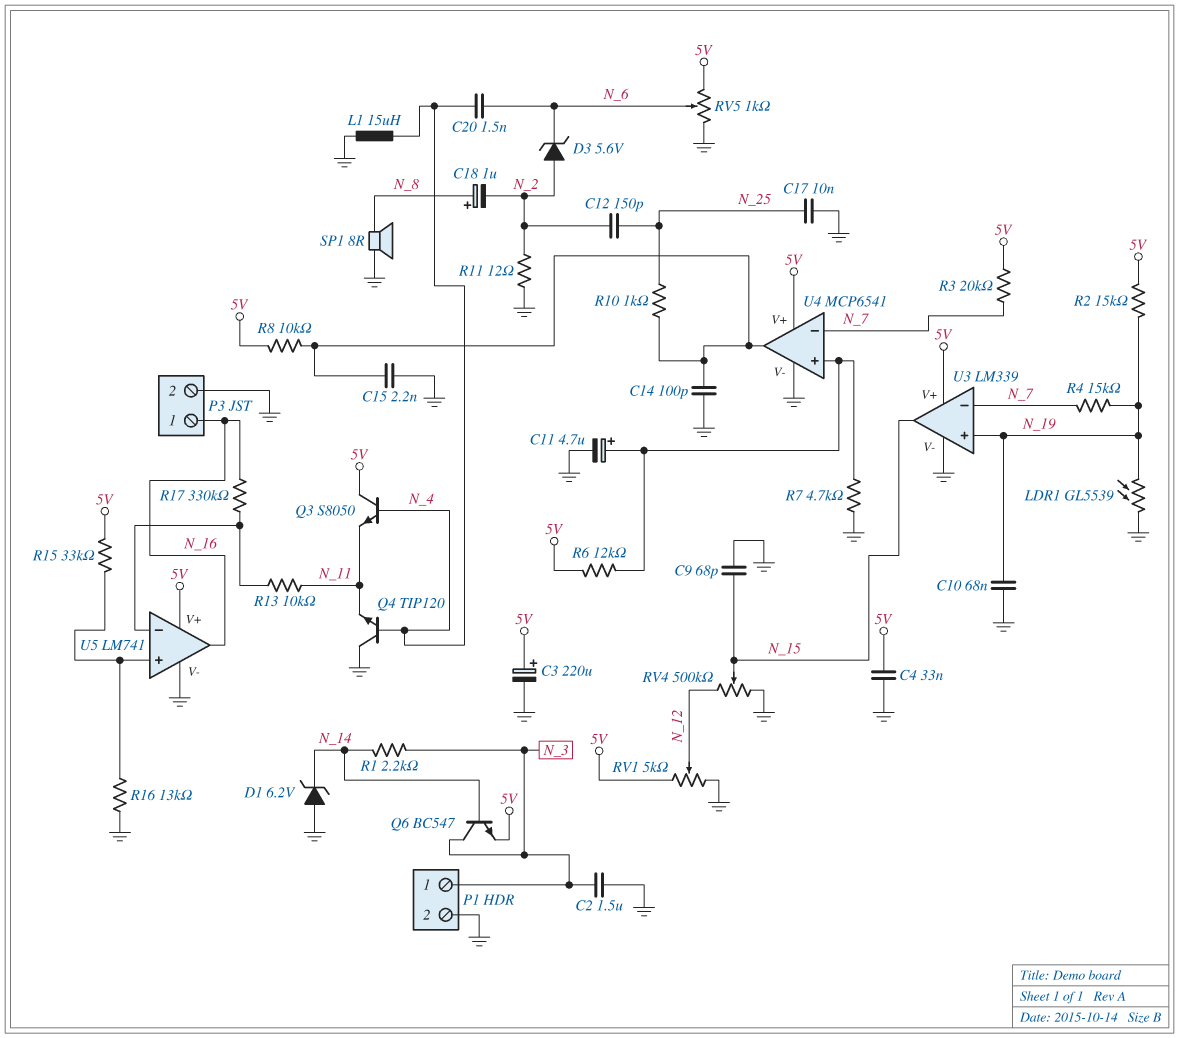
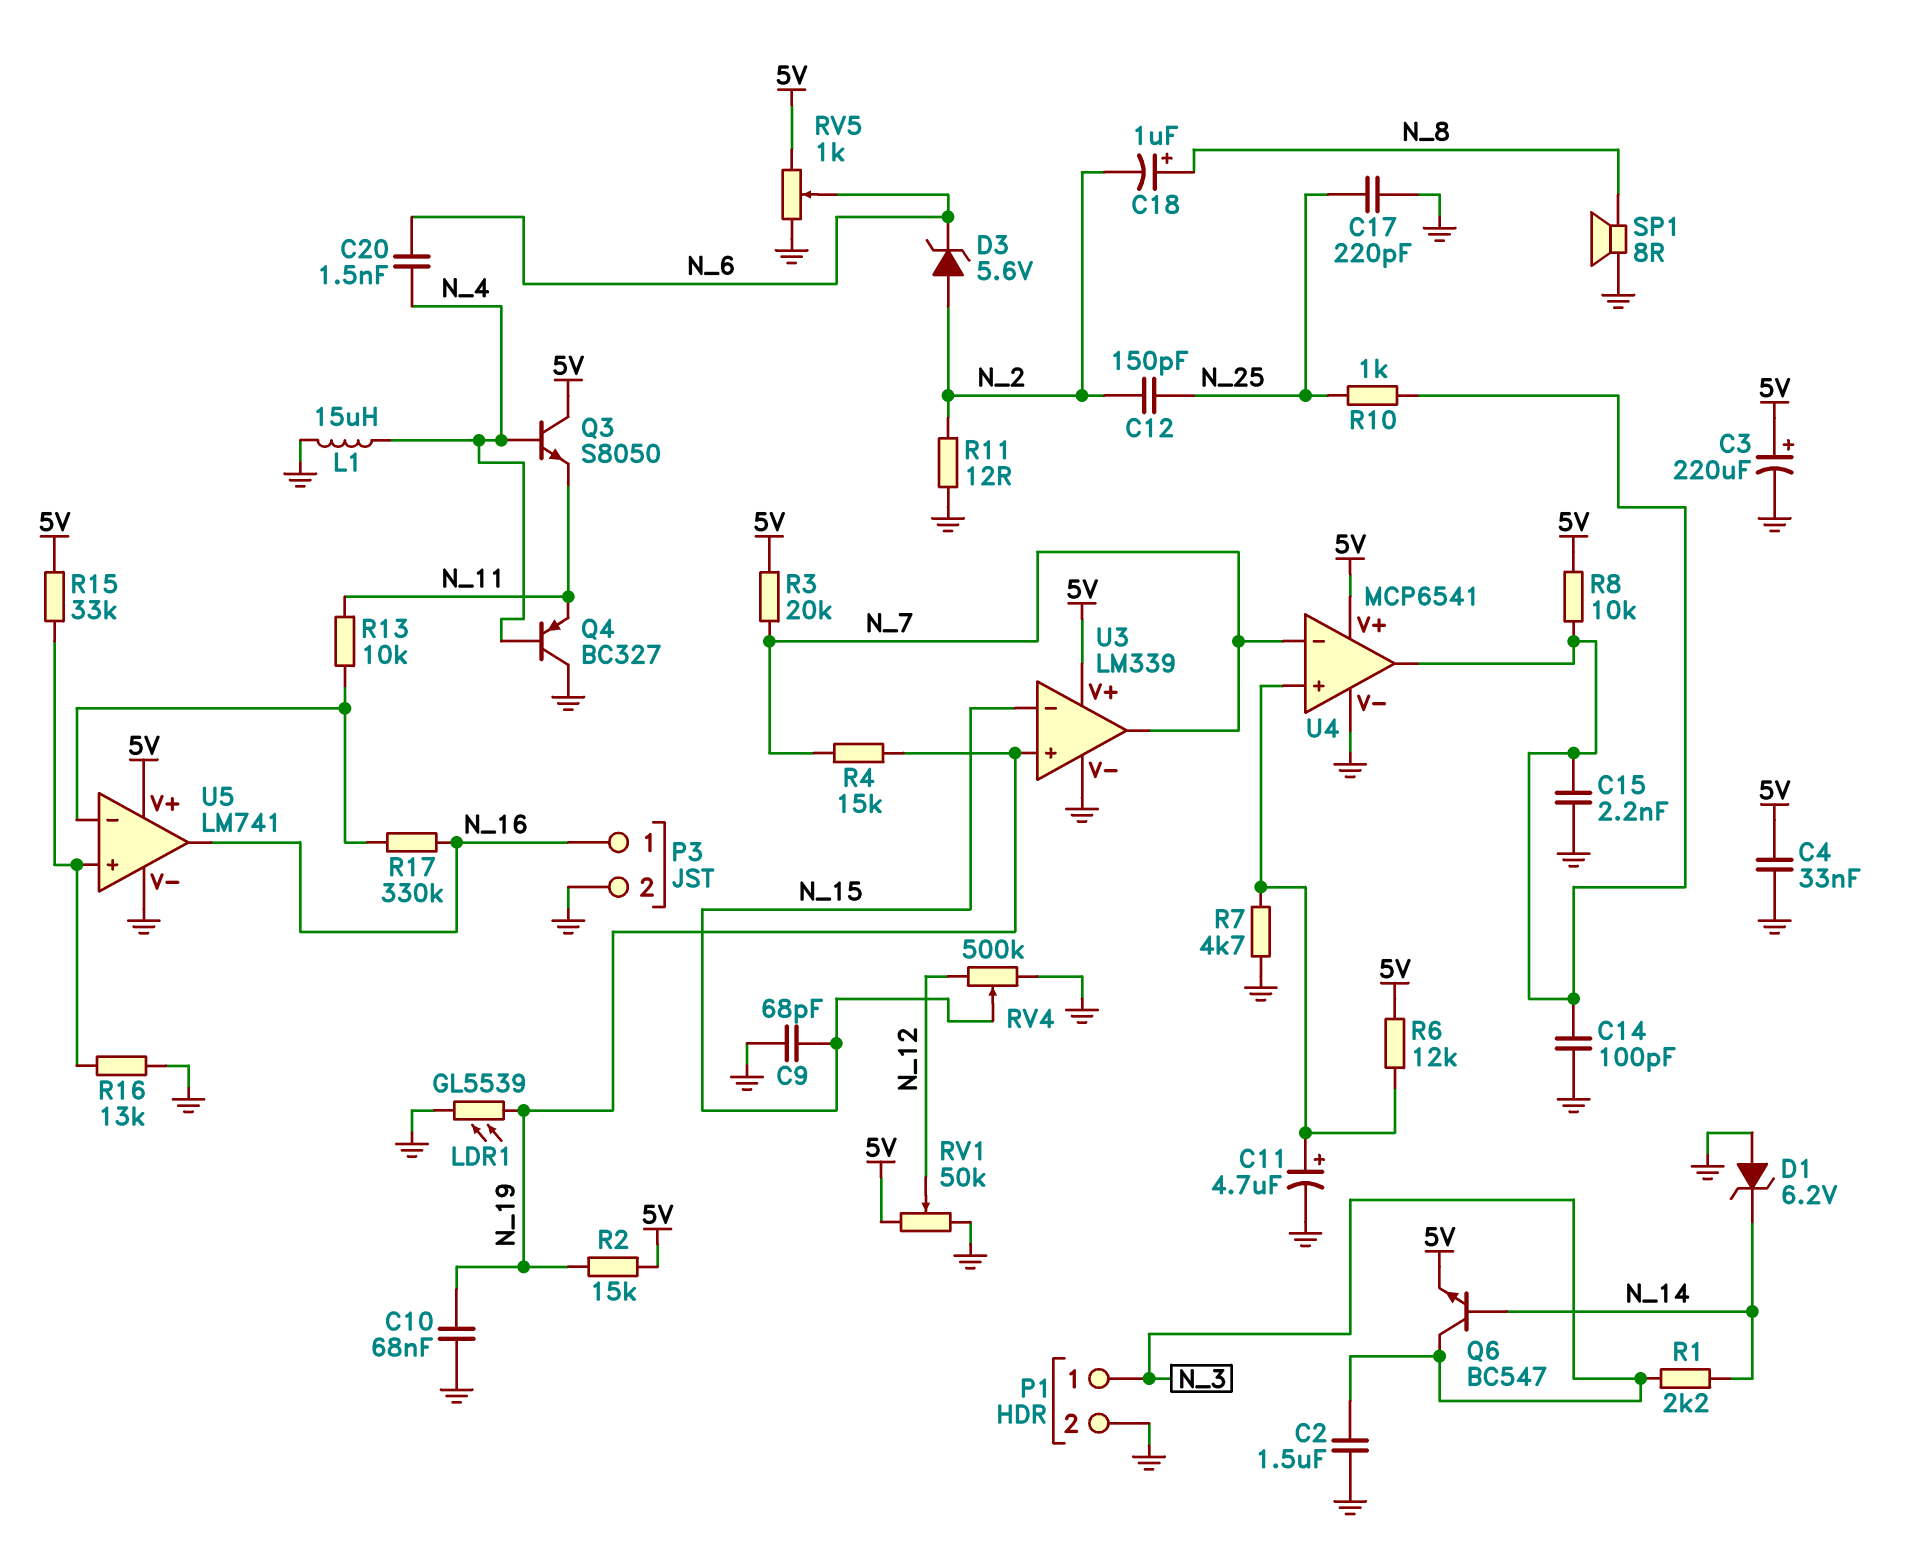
C17: 10nF (GND, N_25) -> 220pF (GND, N_25)
Q4: NPN TIP120 (B N_4, C GND, E N_11) -> PNP BC327 (B N_4, C GND, E N_11)
RV1: 5k (5V, GND, wiper N_12) -> 50k (5V, GND, wiper N_12)
U3 pin in-: N_7 -> N_15
U3 pin out: N_15 -> N_7

